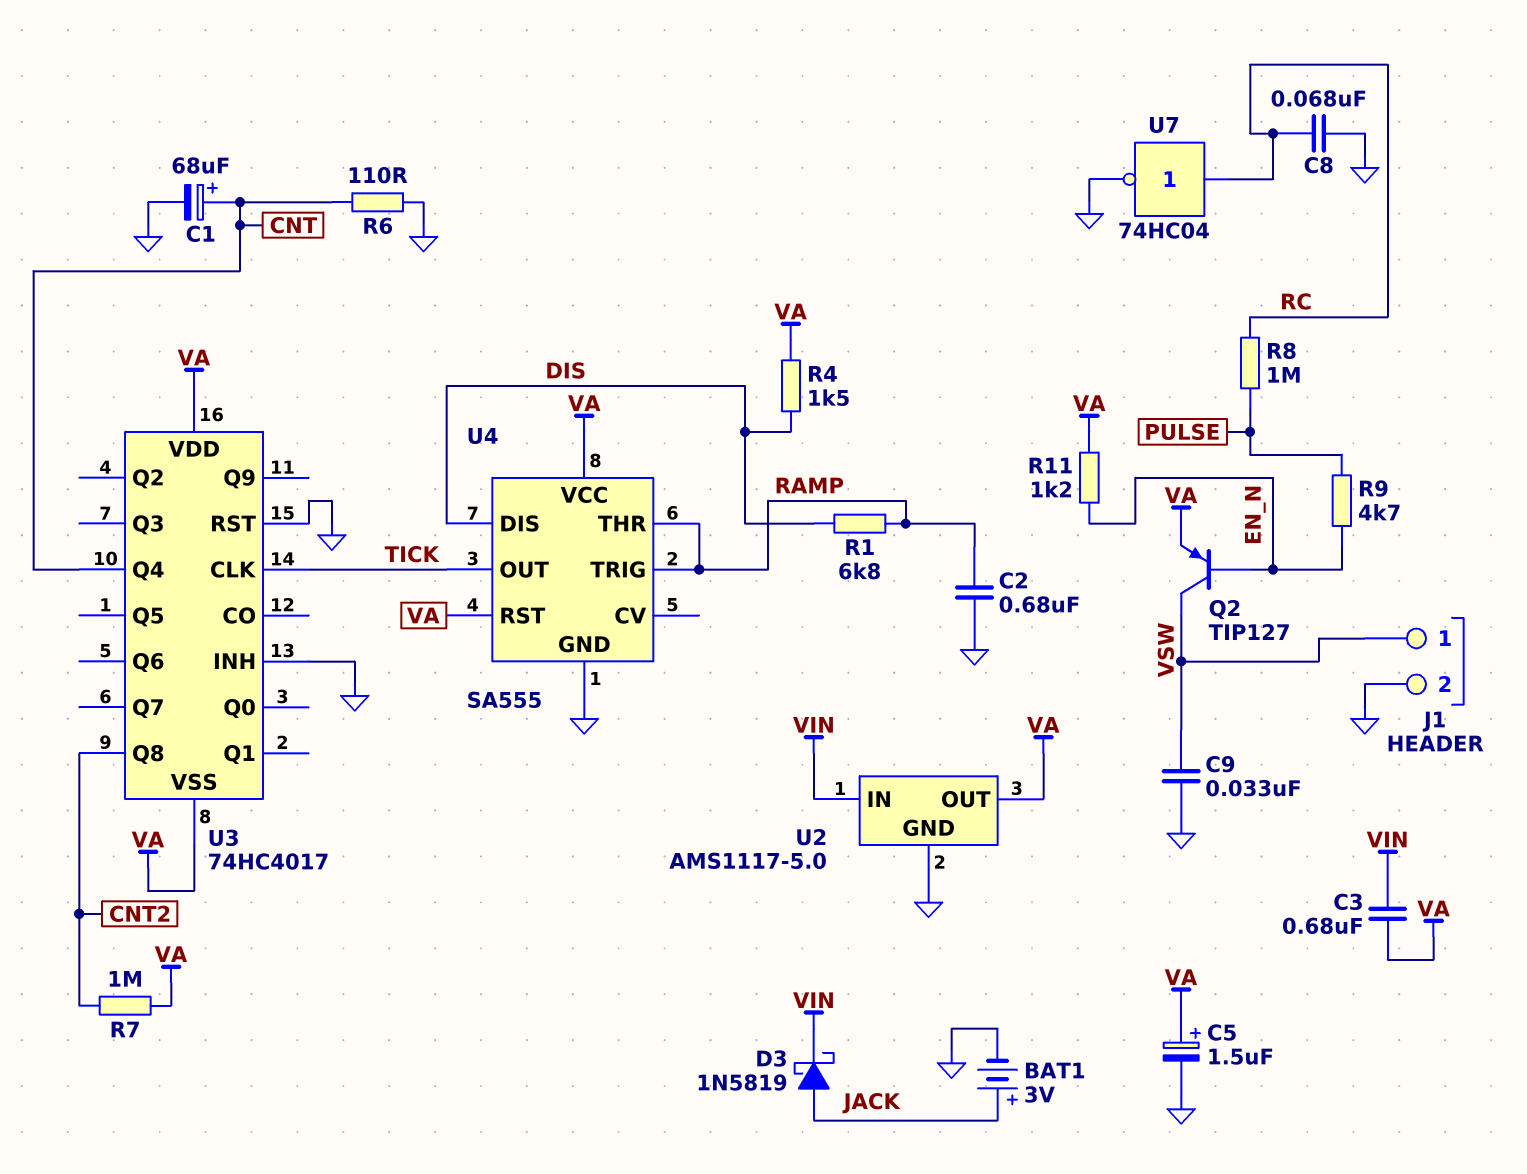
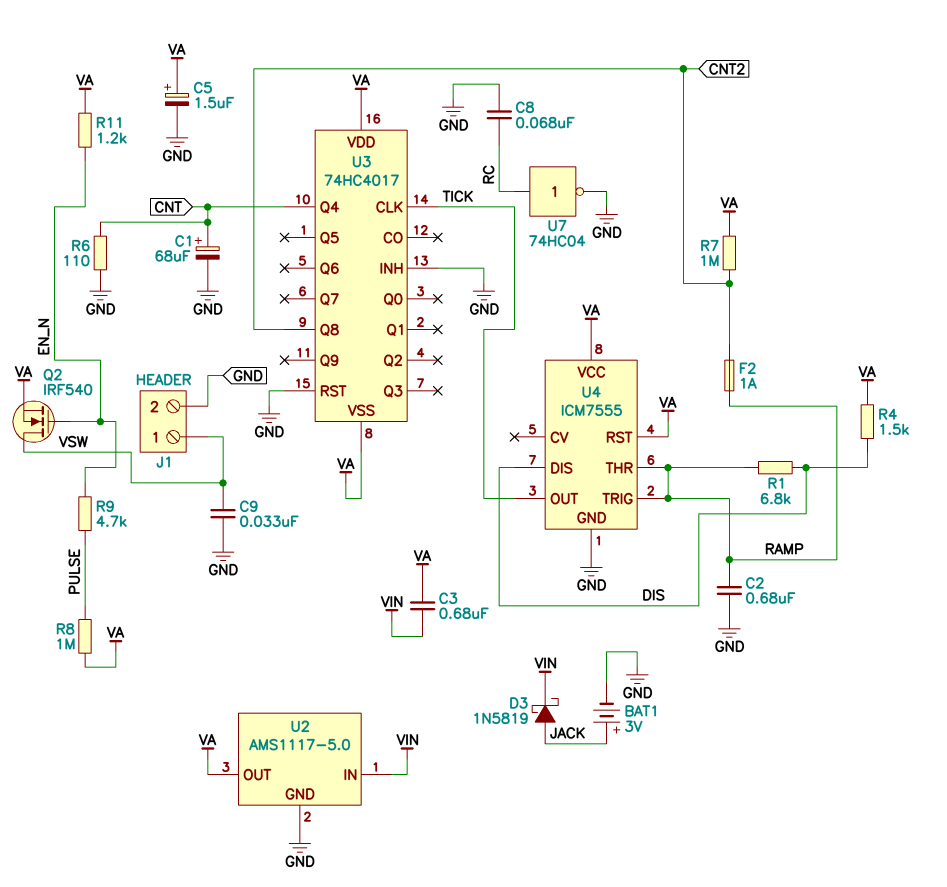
F2: none -> 1A (CNT2, RAMP)
Q2: PNP TIP127 (B EN_N, C VSW, E VA) -> NMOS IRF540 (G EN_N, D VSW, S VA)
R8: 1M (PULSE, RC) -> 1M (PULSE, VA)
U4: SA555 -> ICM7555

